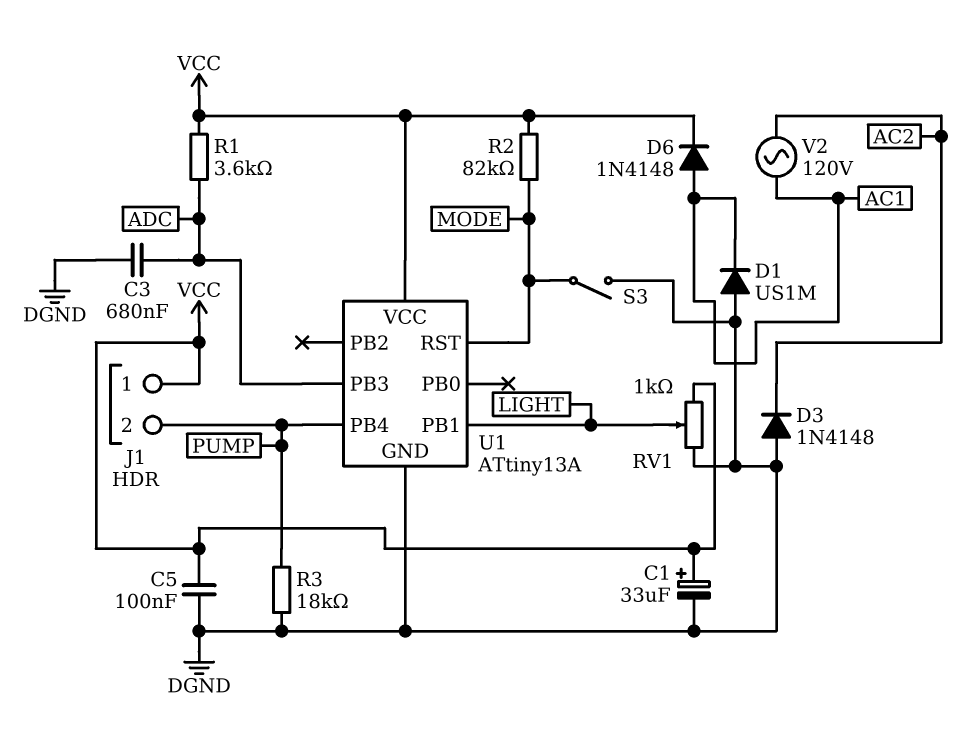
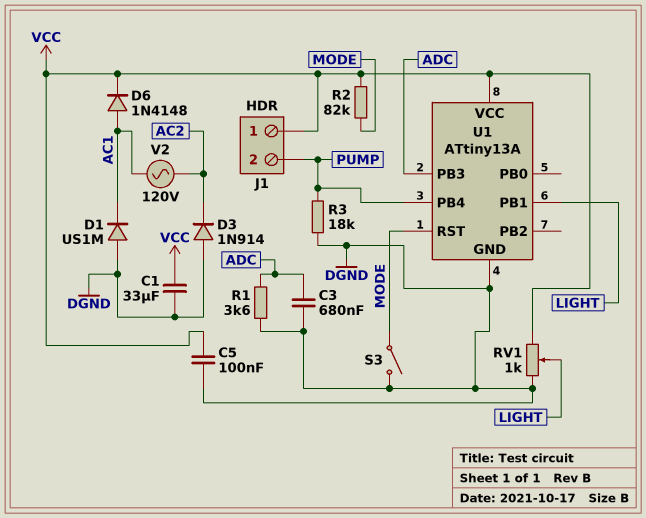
C1: 33uF (plus VCC, minus DGND) -> 33uF (DGND, VCC)
D3: diode 1N4148 (A DGND, K AC2) -> diode 1N914 (A DGND, K AC2)
R1: 3.6k (ADC, VCC) -> 3.6k (ADC, DGND)

